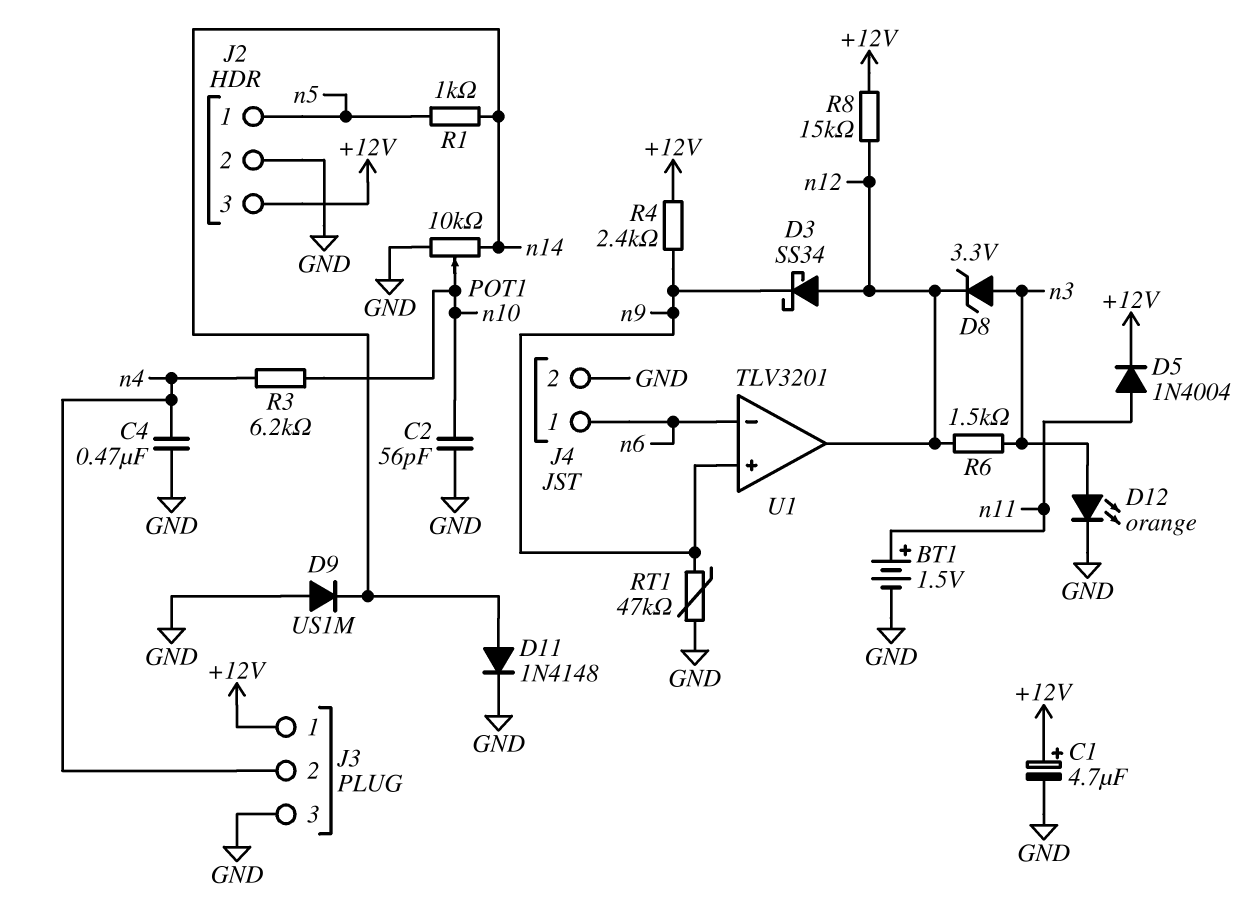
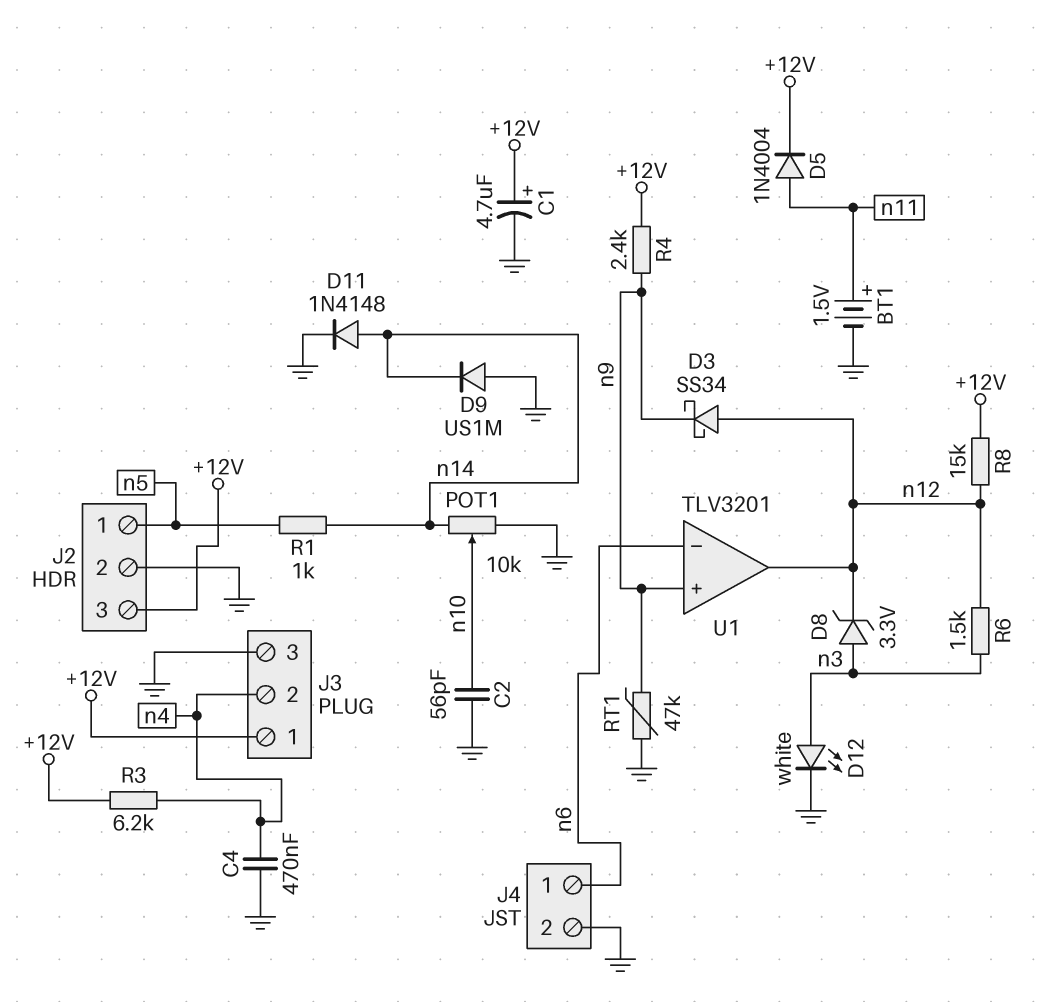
D12: LED orange (A n3, K GND) -> LED white (A n3, K GND)
R3: 6.2k (n4, n10) -> 6.2k (+12V, n4)

